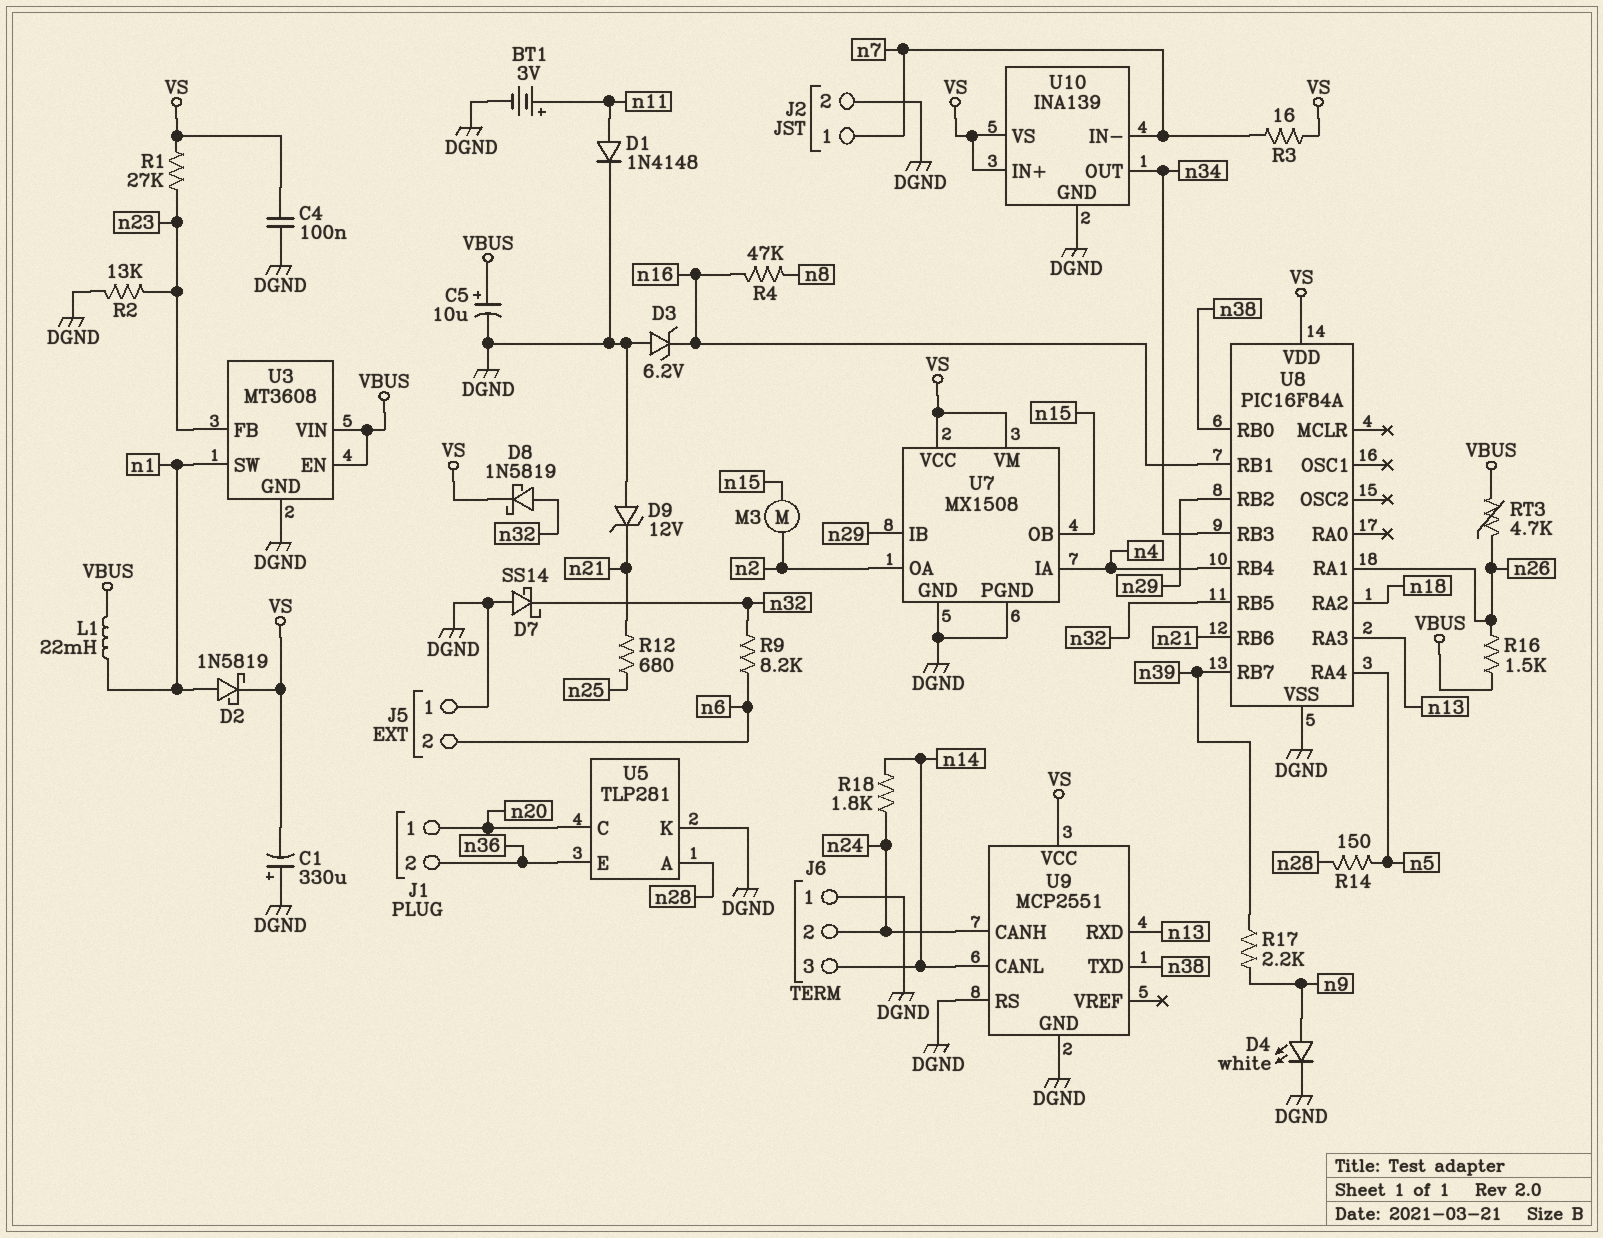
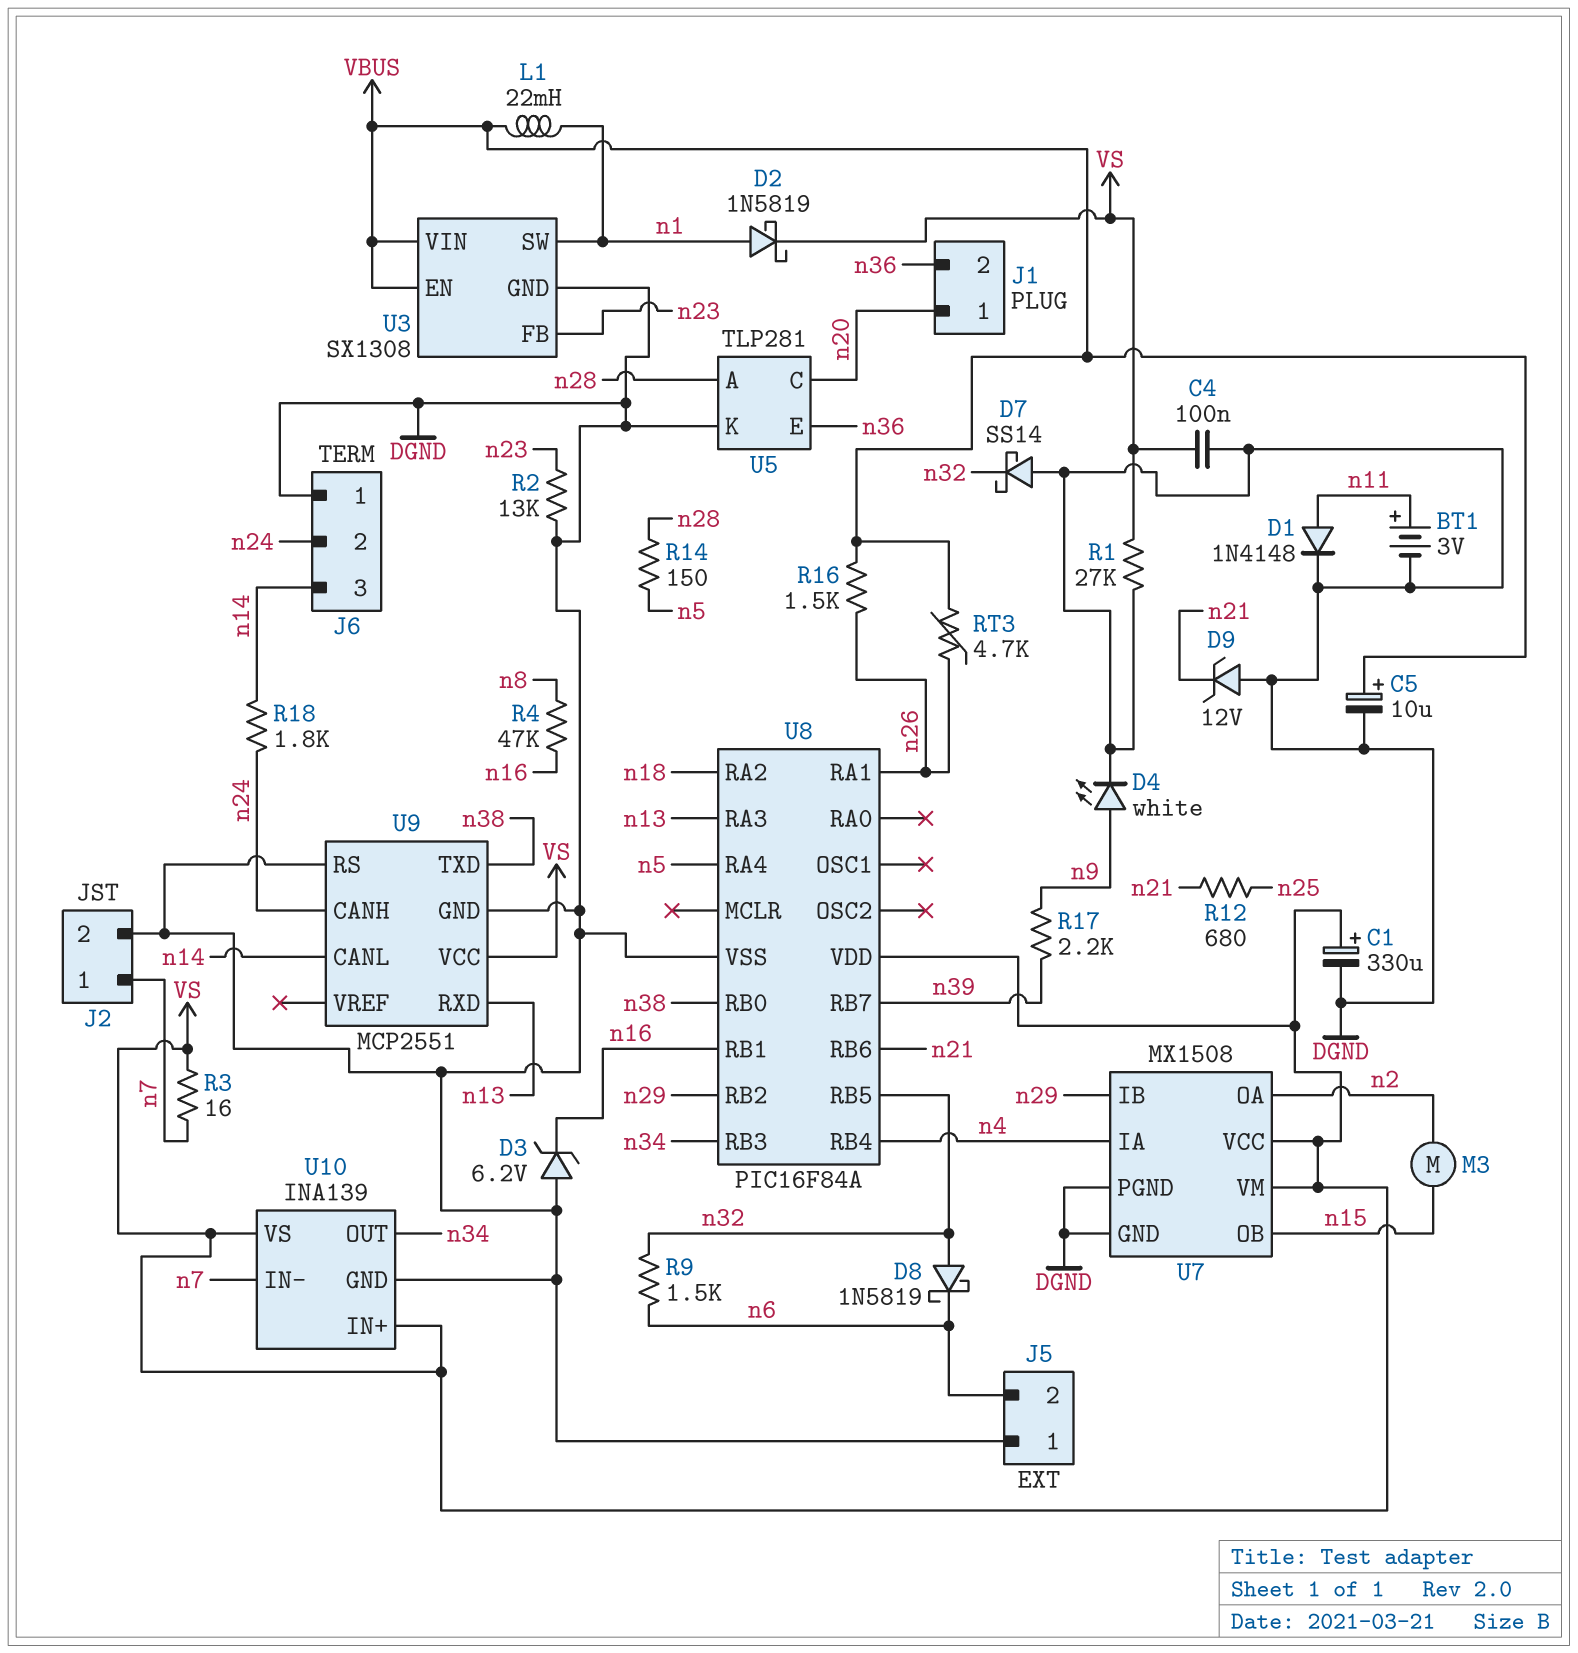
C1: 330uF (plus DGND, minus VS) -> 330uF (plus VS, minus DGND)
D8: schottky 1N5819 (A n32, K VS) -> schottky 1N5819 (A n32, K n6)
R1: 27k (VS, n23) -> 27k (DGND, VS)
R9: 8.2k (n6, n32) -> 1.5k (n6, n32)
U3: MT3608 -> SX1308

